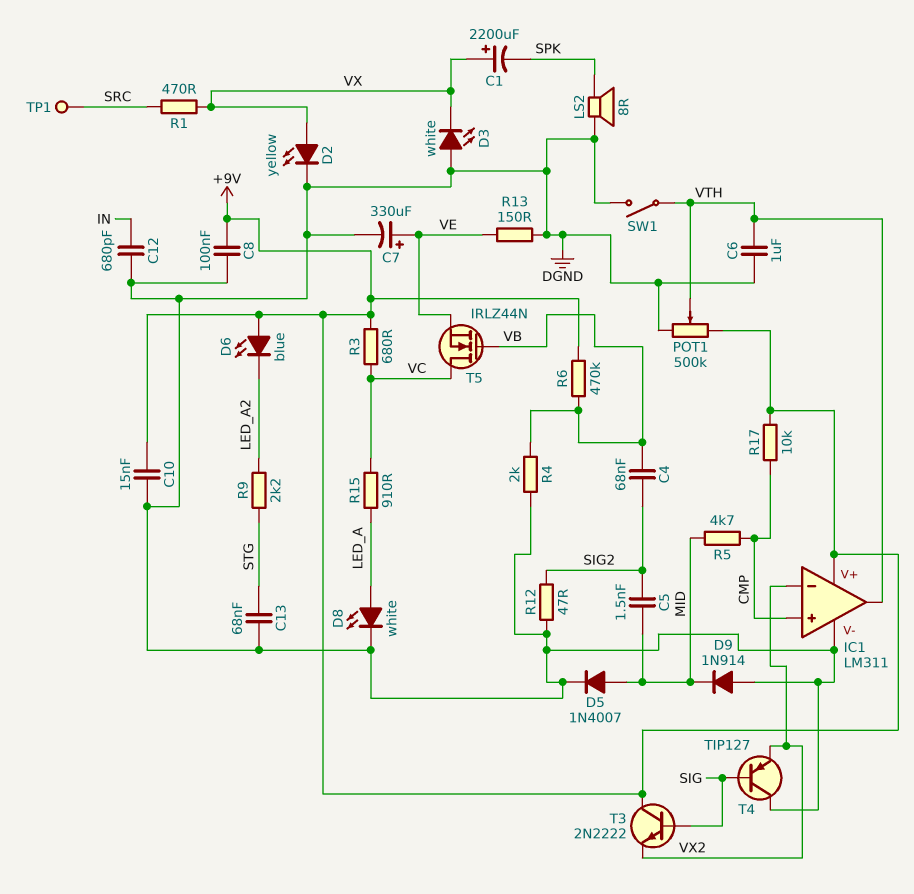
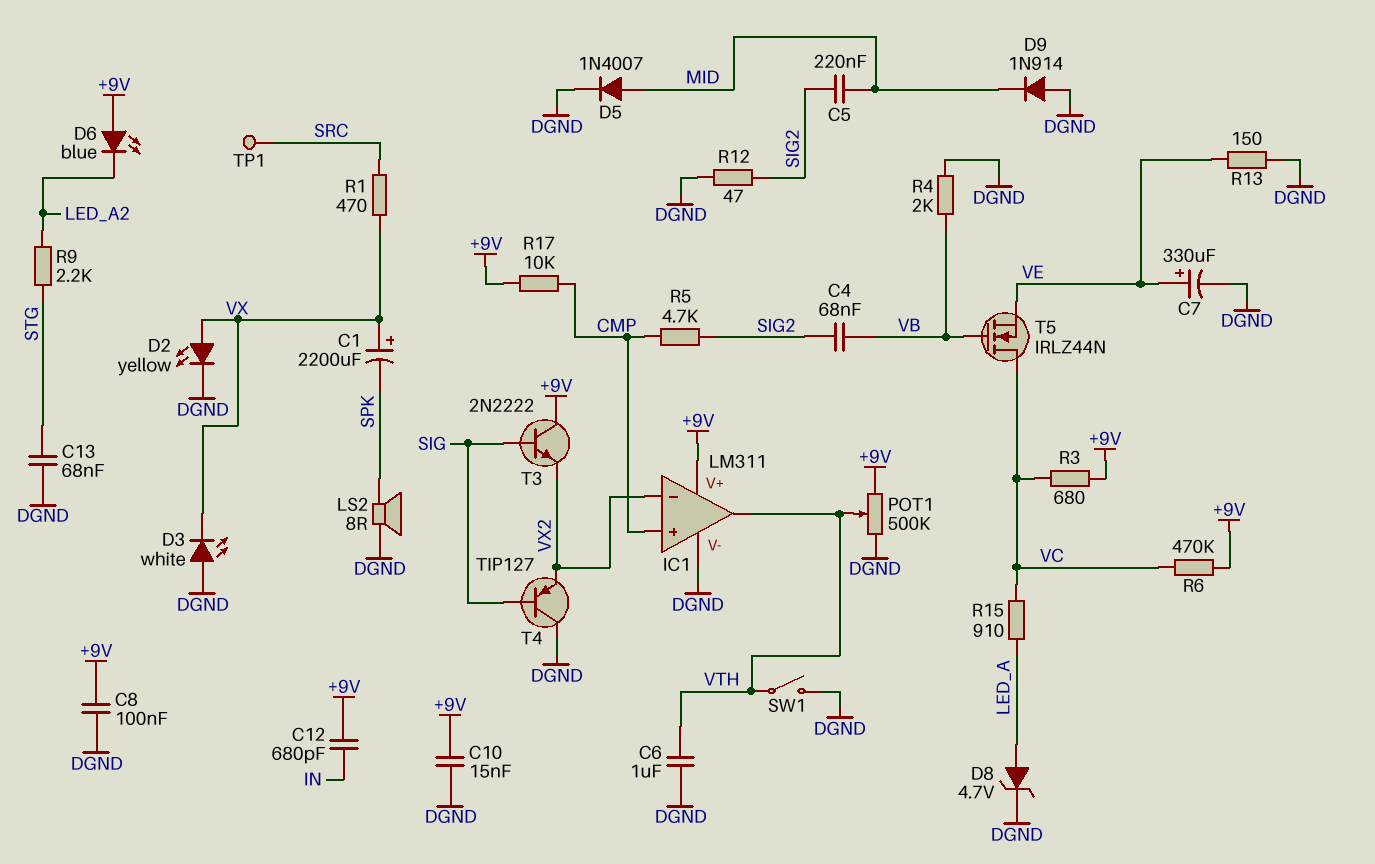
C5: 1.5nF (MID, SIG2) -> 220nF (MID, SIG2)
C12: 680pF (DGND, IN) -> 680pF (+9V, IN)
D8: LED white (A LED_A, K DGND) -> zener 4.7V (A LED_A, K DGND)
R5: 4.7k (CMP, MID) -> 4.7k (CMP, SIG2)
R6: 470k (+9V, VB) -> 470k (+9V, VC)

